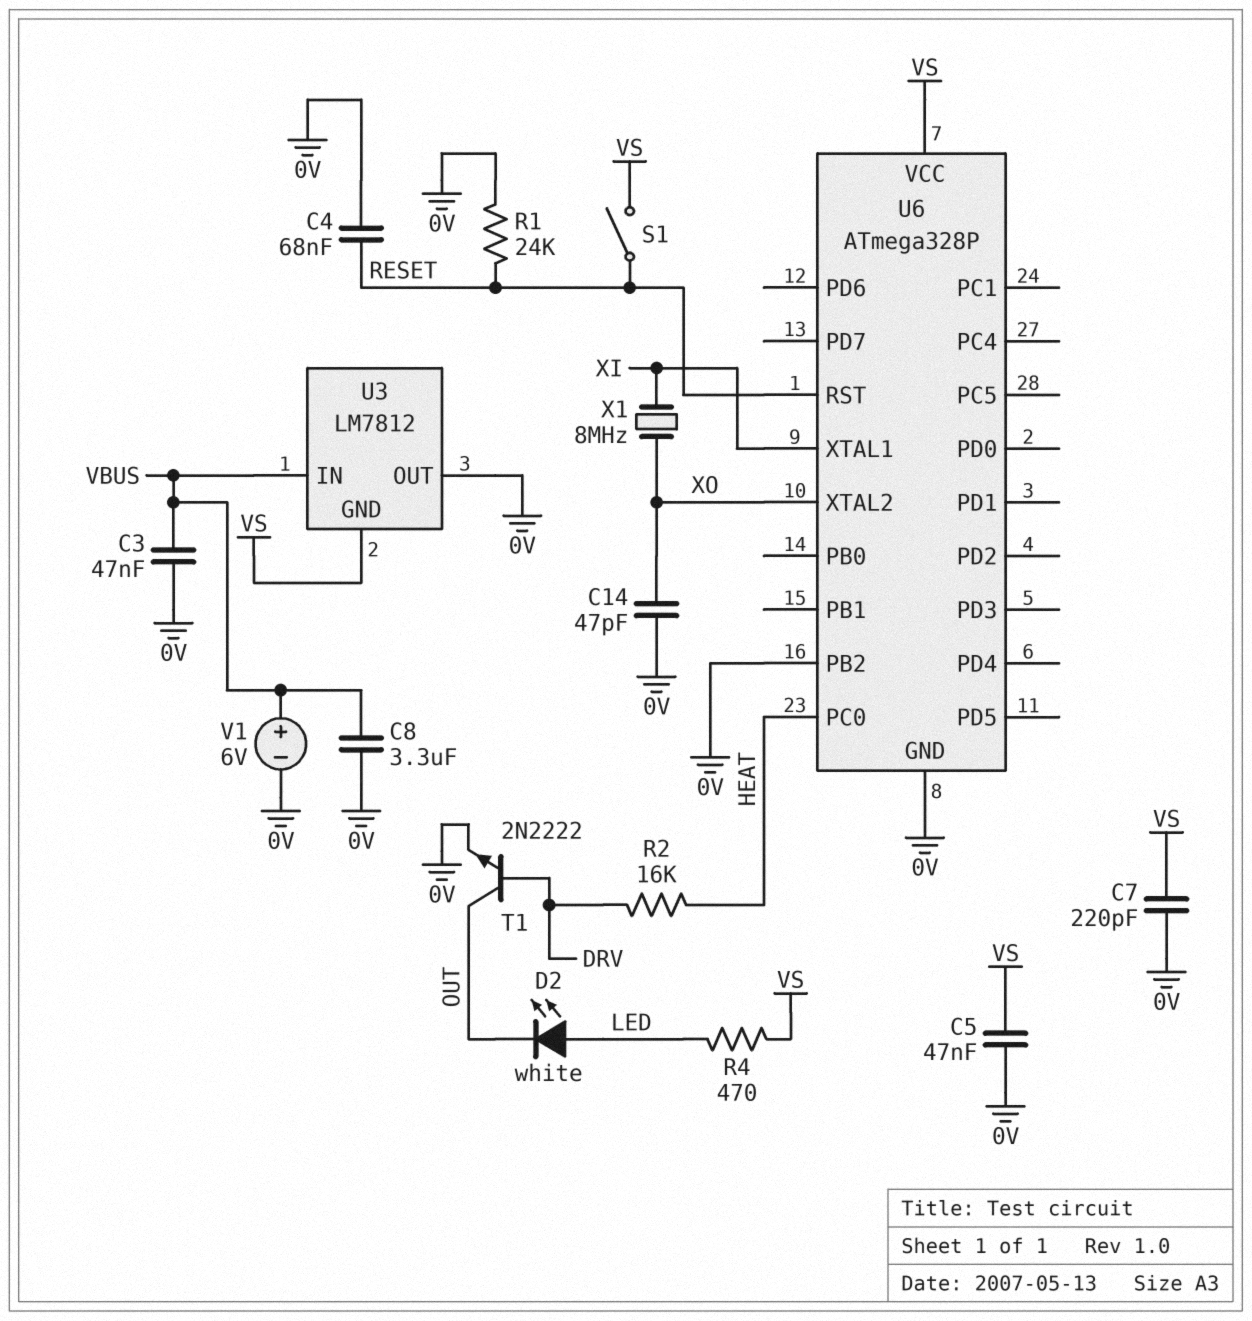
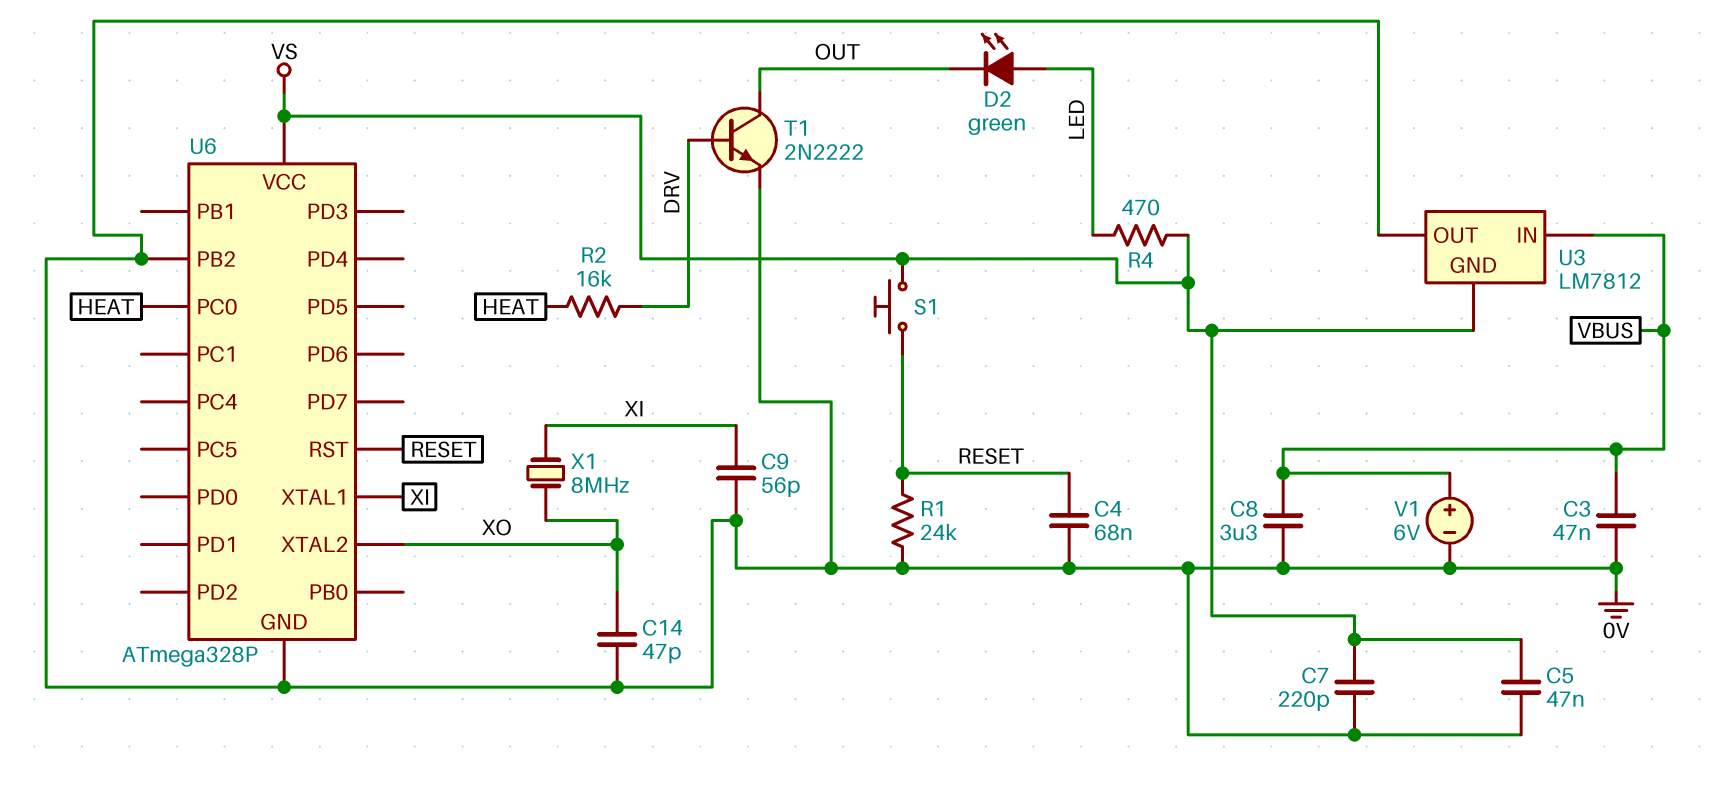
C9: none -> 56pF (0V, XI)
D2: LED white (A LED, K OUT) -> LED green (A LED, K OUT)
S1: switch (RESET, VS) -> button (RESET, VS)

